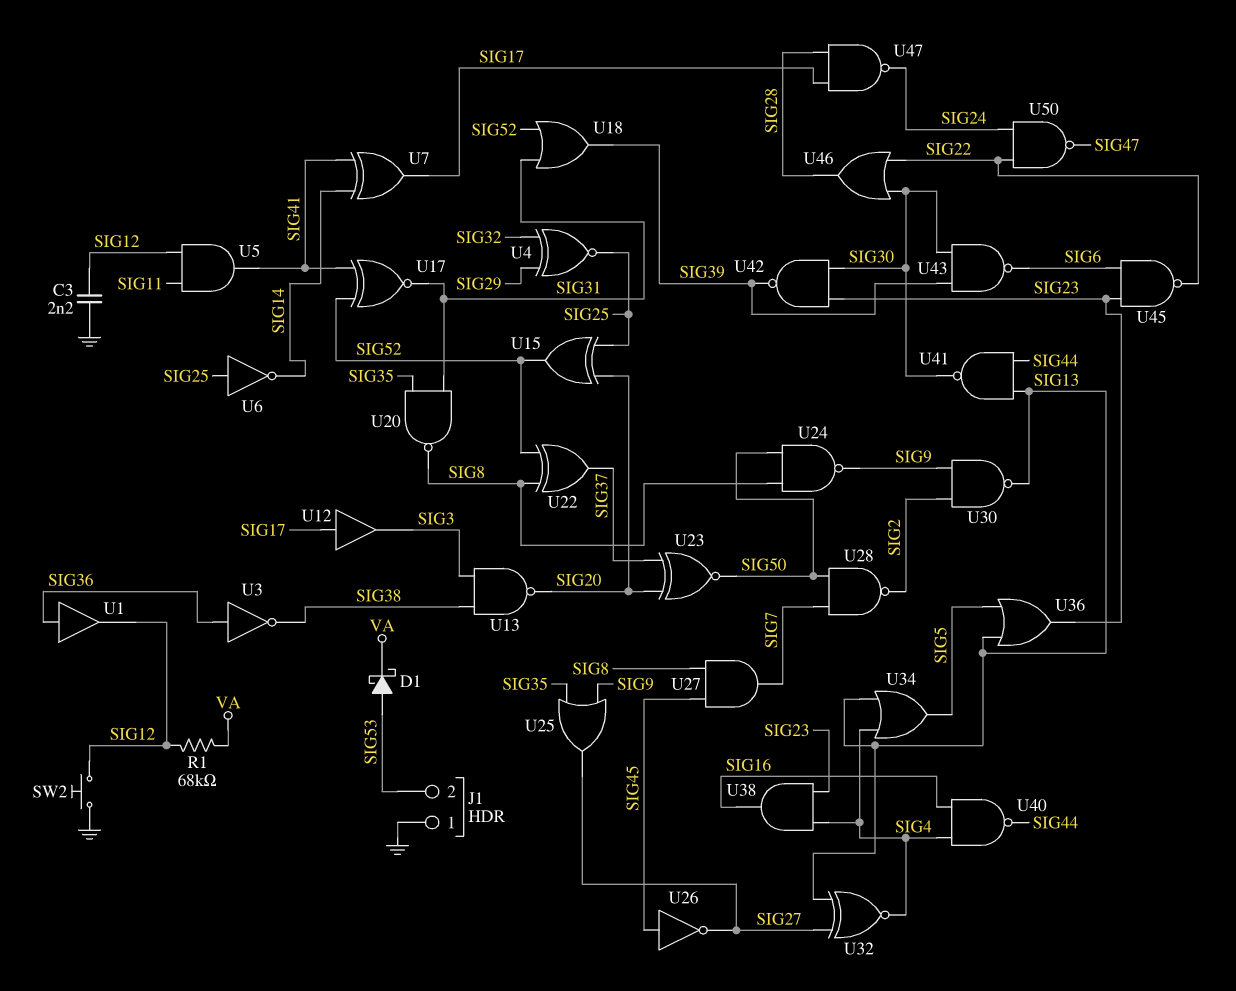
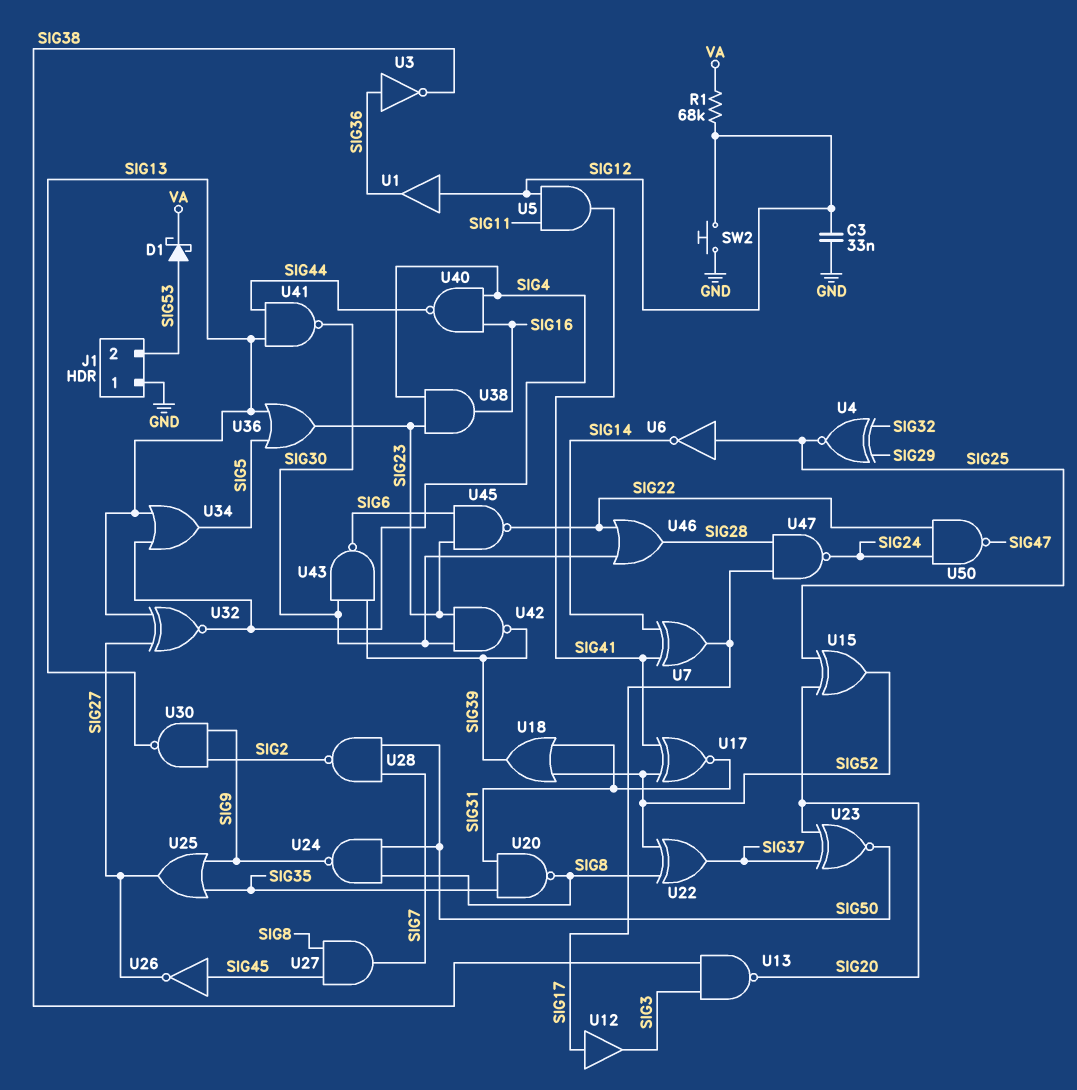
C3: 2.2nF (GND, SIG12) -> 33nF (GND, SIG12)
U1: buffer (in SIG36, out SIG12) -> buffer (in SIG12, out SIG36)

